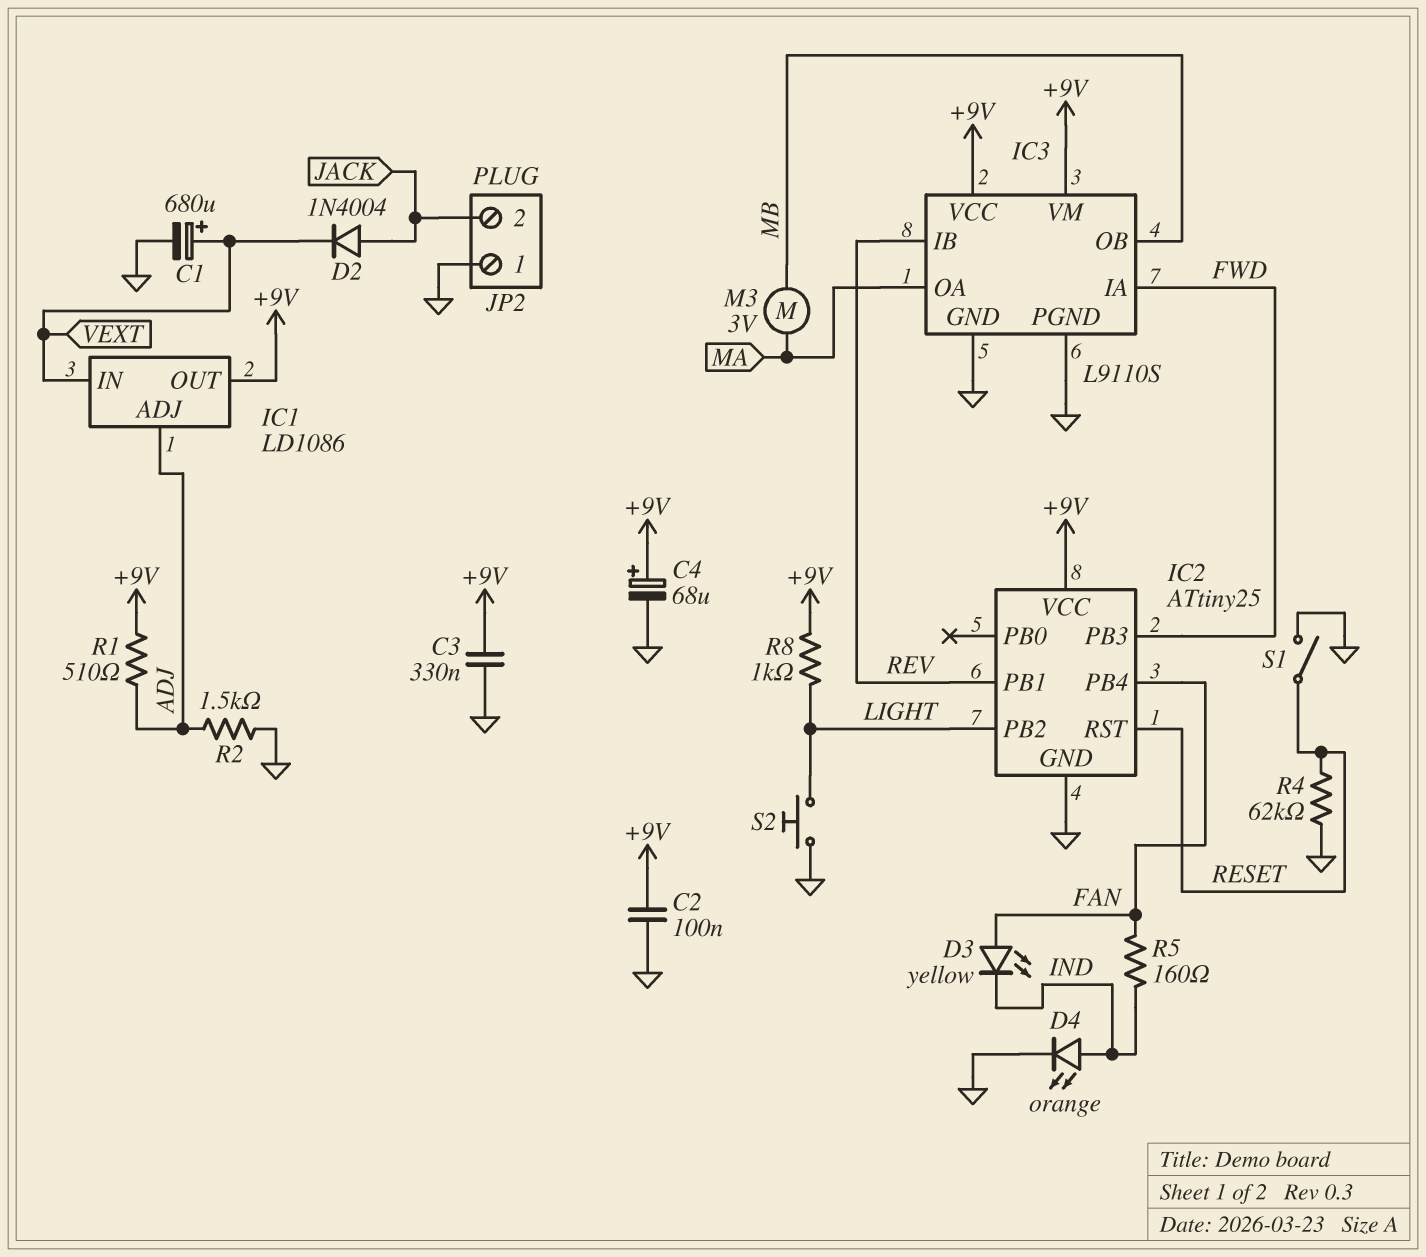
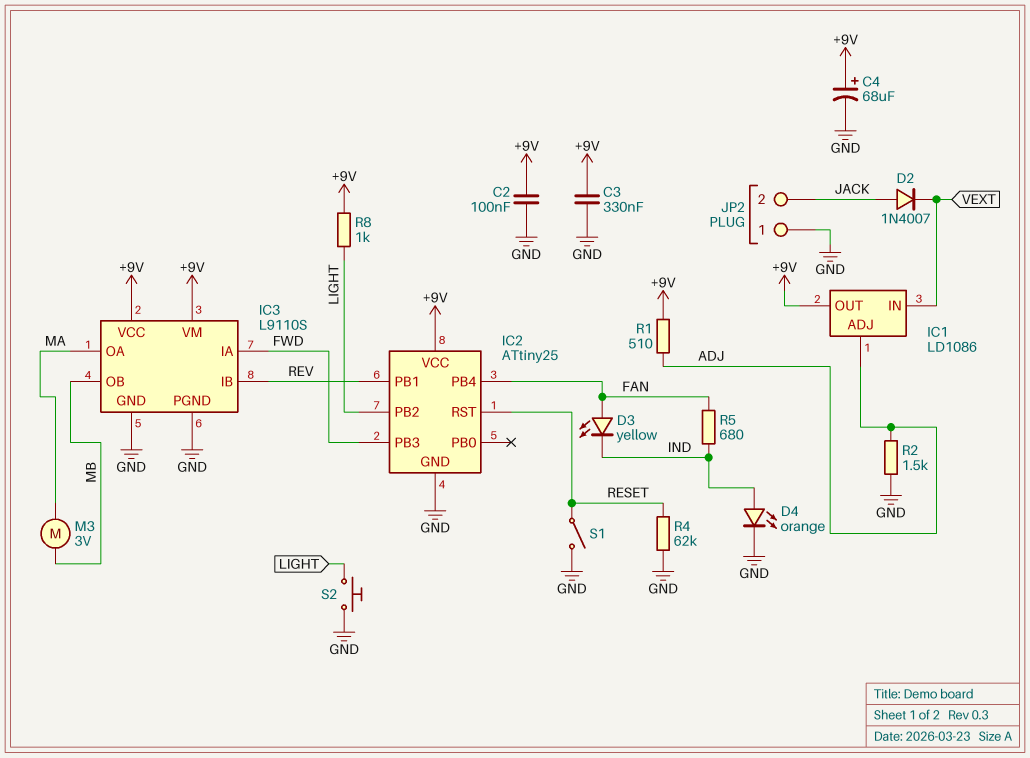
C1: 680uF (plus VEXT, minus GND) -> none
D2: diode 1N4004 (A JACK, K VEXT) -> diode 1N4007 (A JACK, K VEXT)
R5: 160 (FAN, IND) -> 680 (FAN, IND)

